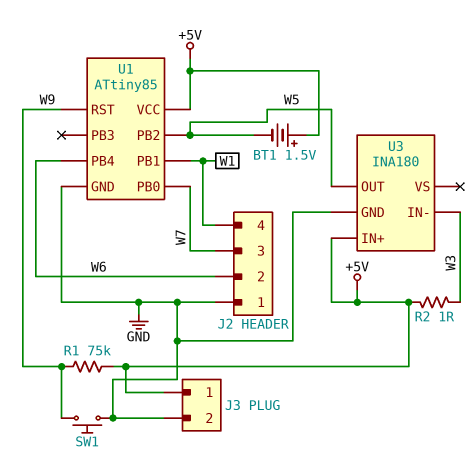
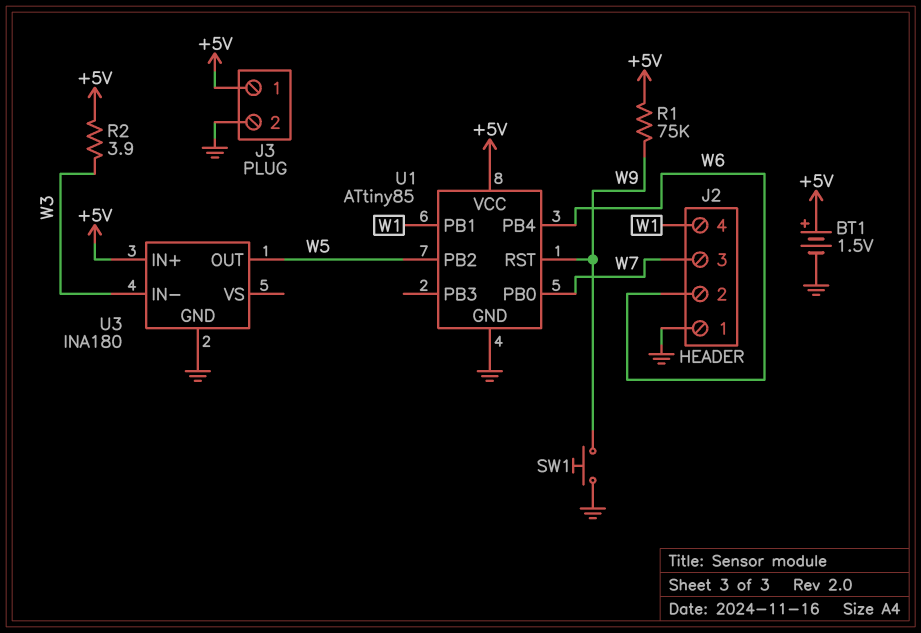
BT1: 1.5V (plus +5V, minus W5) -> 1.5V (plus +5V, minus GND)
R2: 1 (+5V, W3) -> 3.9 (+5V, W3)

